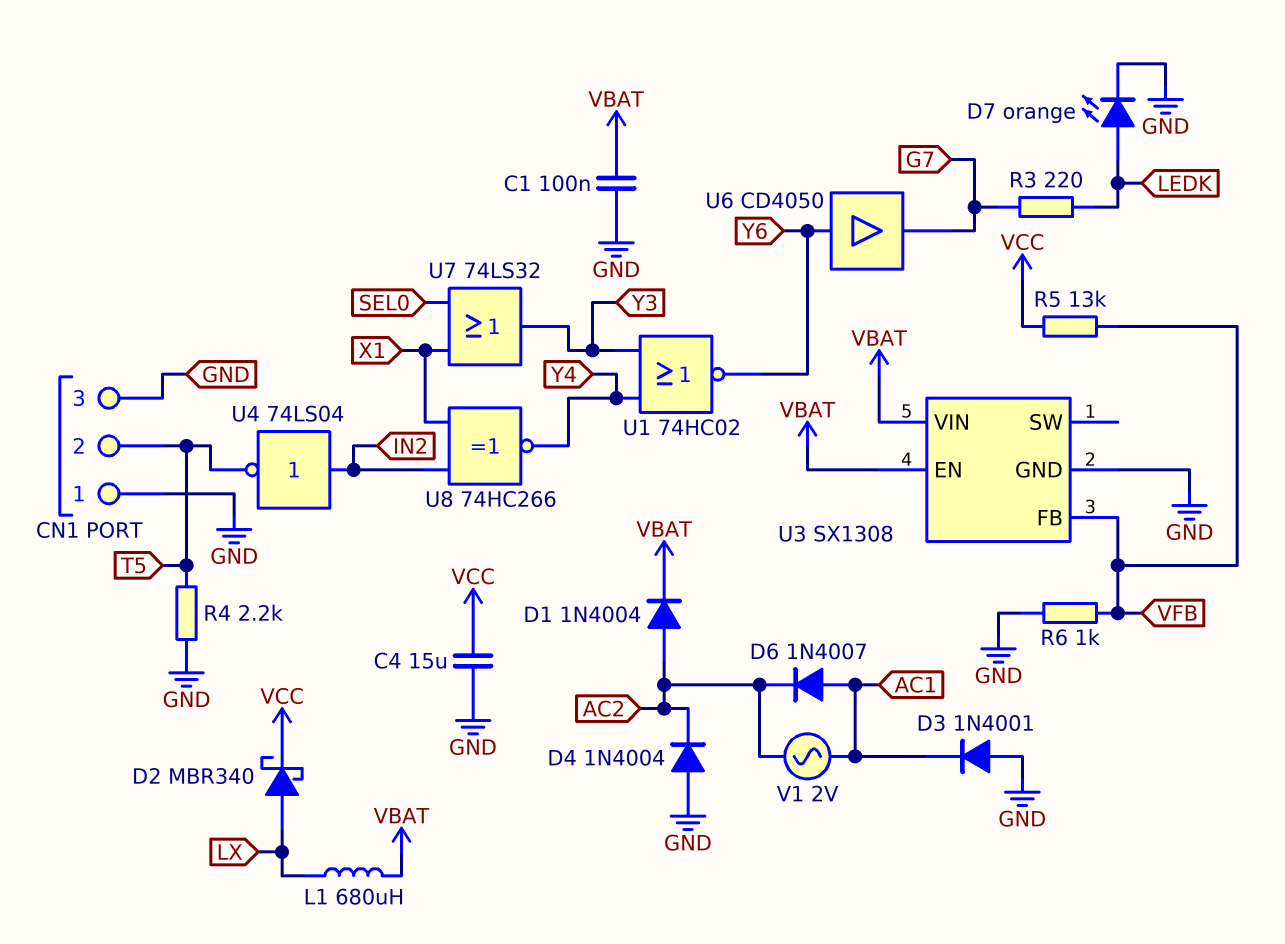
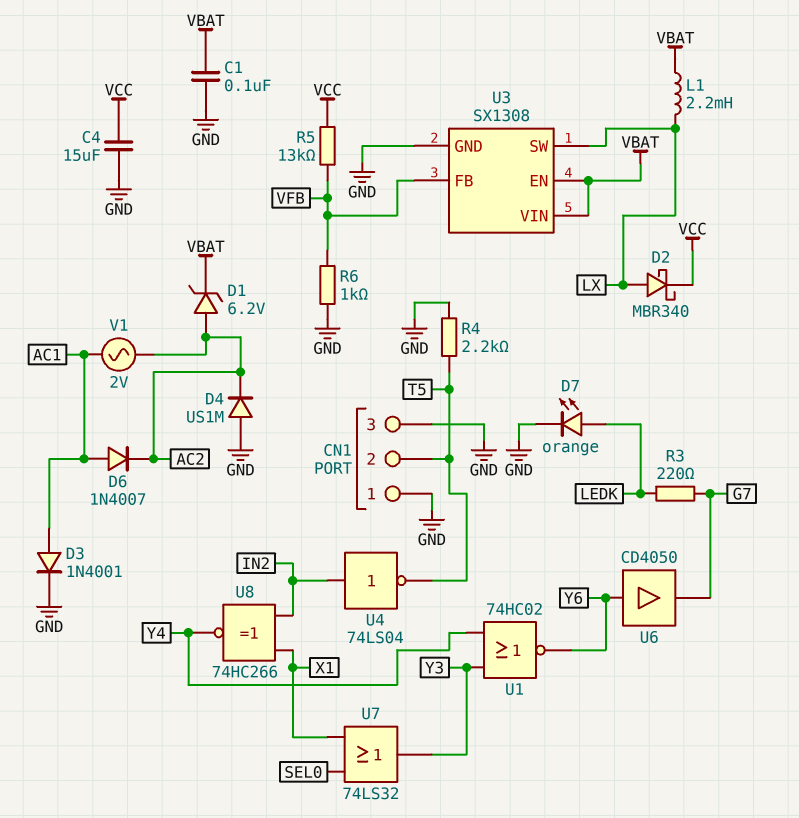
D1: diode 1N4004 (A AC2, K VBAT) -> zener 6.2V (A AC2, K VBAT)
D3: diode 1N4001 (A GND, K AC1) -> diode 1N4001 (A AC1, K GND)
D4: diode 1N4004 (A GND, K AC2) -> diode US1M (A GND, K AC2)
L1: 680uH (LX, VBAT) -> 2.2mH (LX, VBAT)
U3 pin SW: none -> LX

